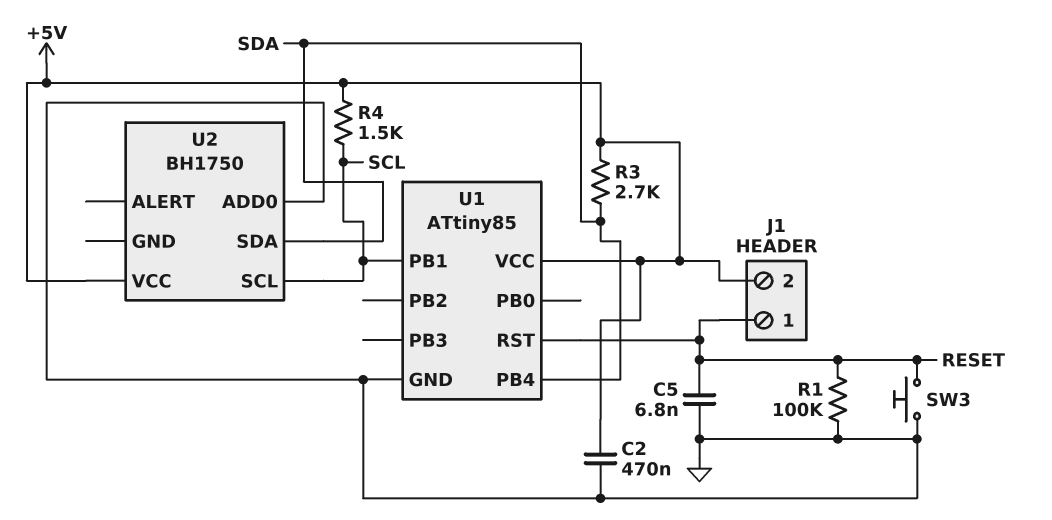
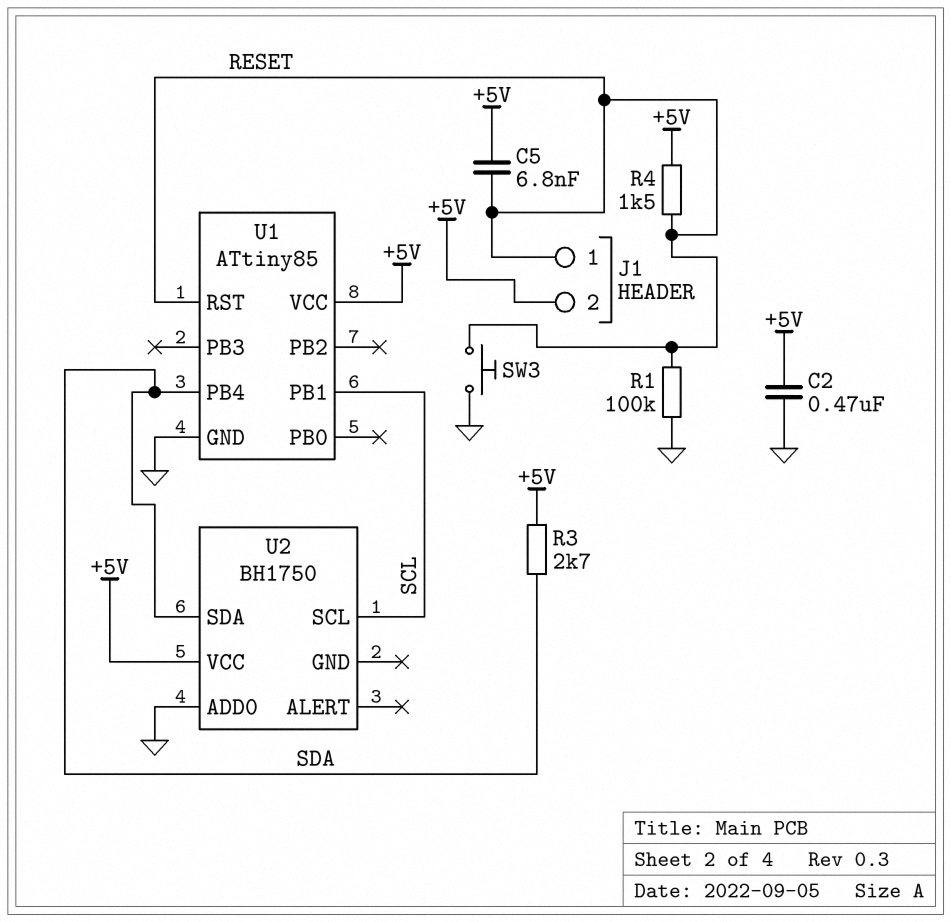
C5: 6.8nF (GND, RESET) -> 6.8nF (+5V, RESET)
R4: 1.5k (+5V, SCL) -> 1.5k (+5V, RESET)

